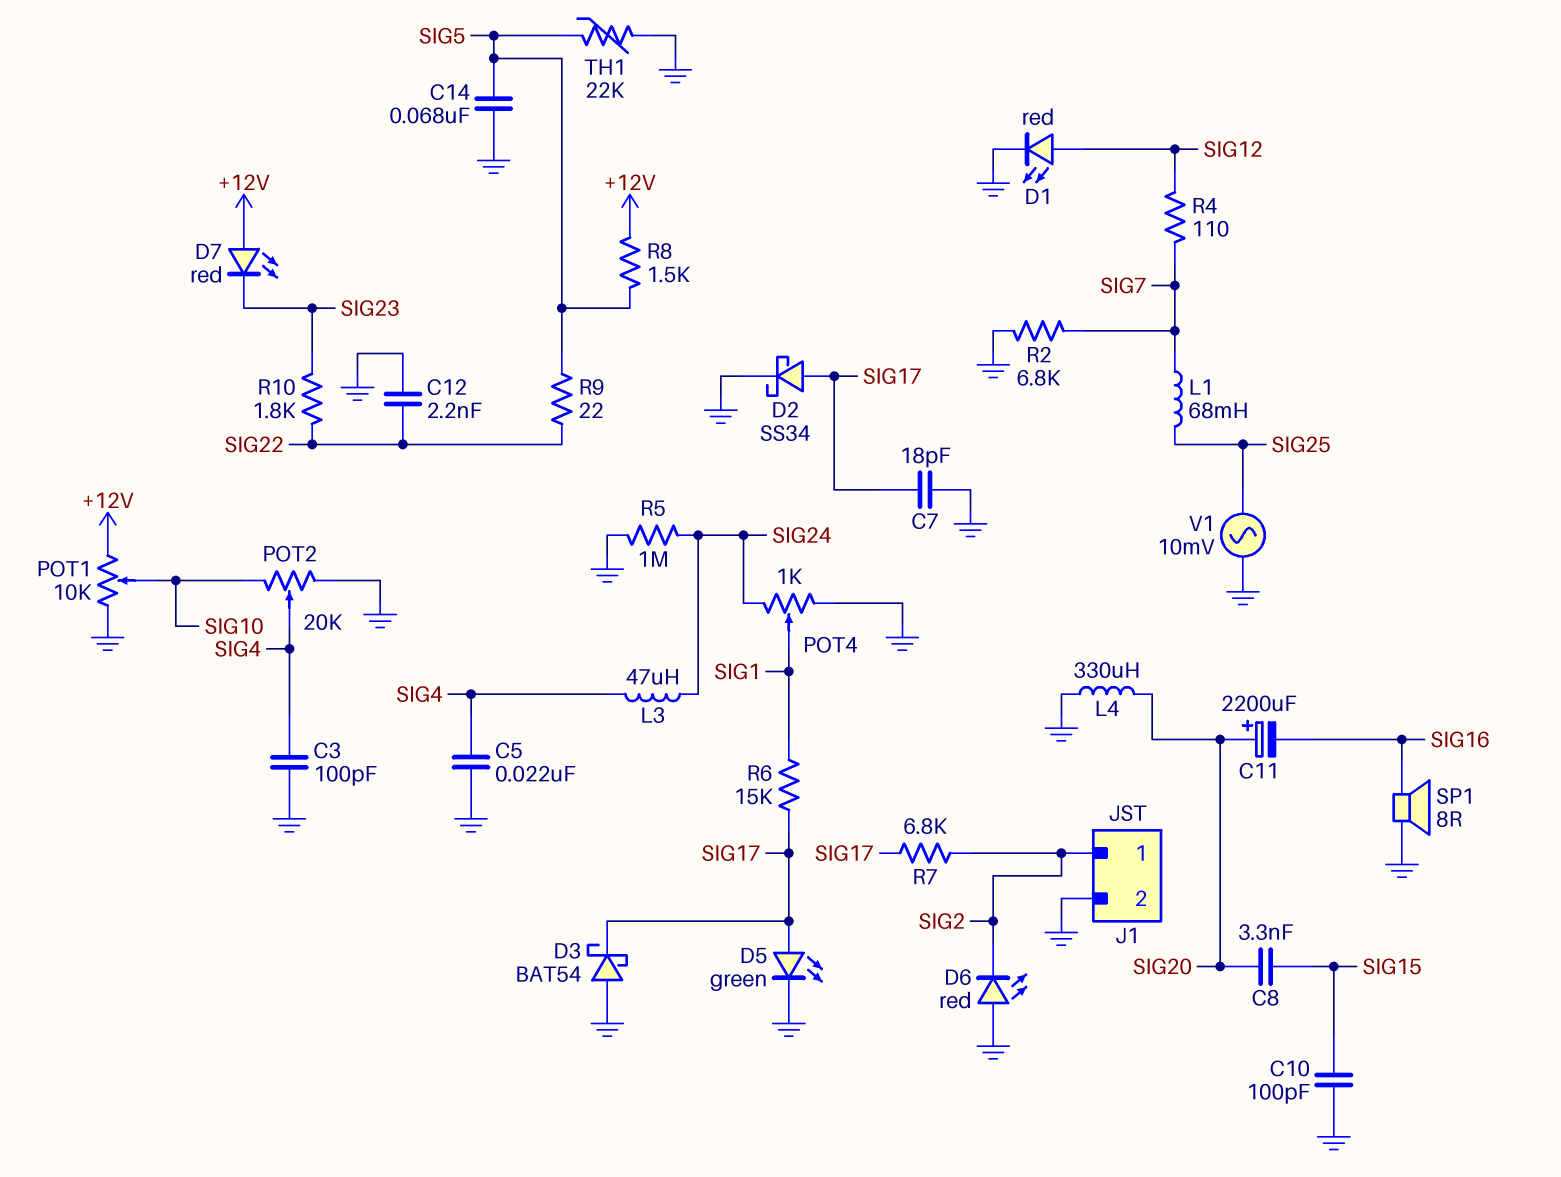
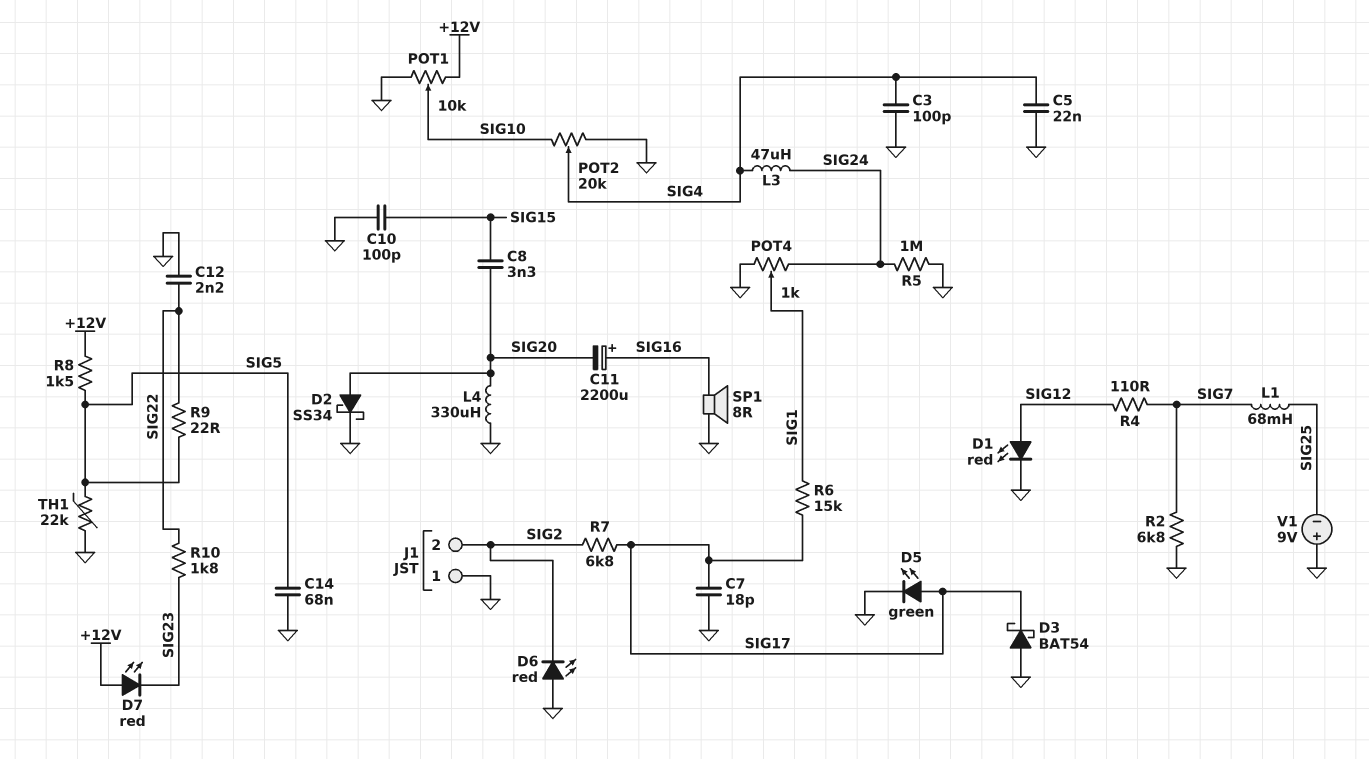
C11: 2200uF (plus SIG20, minus SIG16) -> 2200uF (plus SIG16, minus SIG20)
D2: schottky SS34 (A SIG17, K GND) -> schottky SS34 (A SIG20, K GND)
J1 pin 1: SIG2 -> GND
J1 pin 2: GND -> SIG2
V1: AC 10mV (GND, SIG25) -> 9V (plus GND, minus SIG25)

